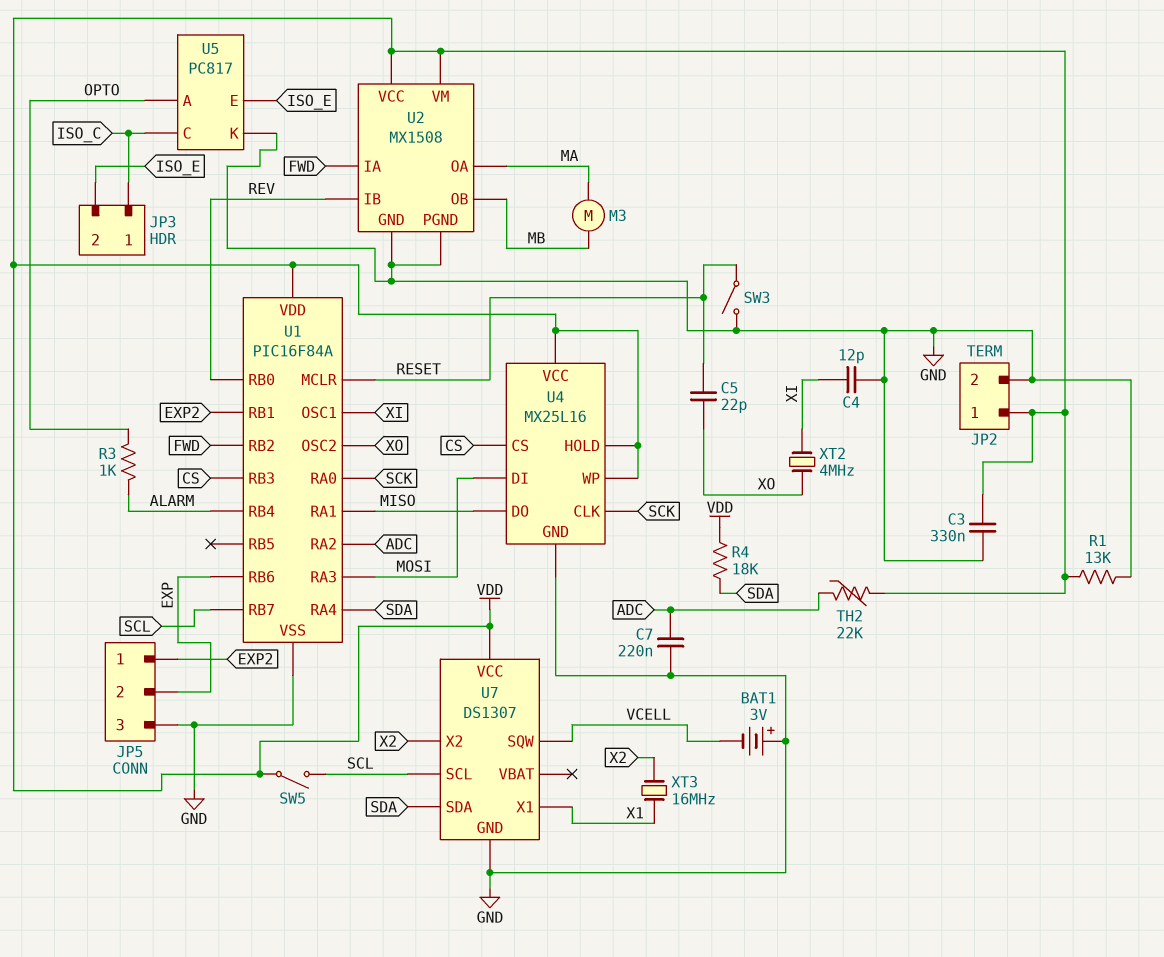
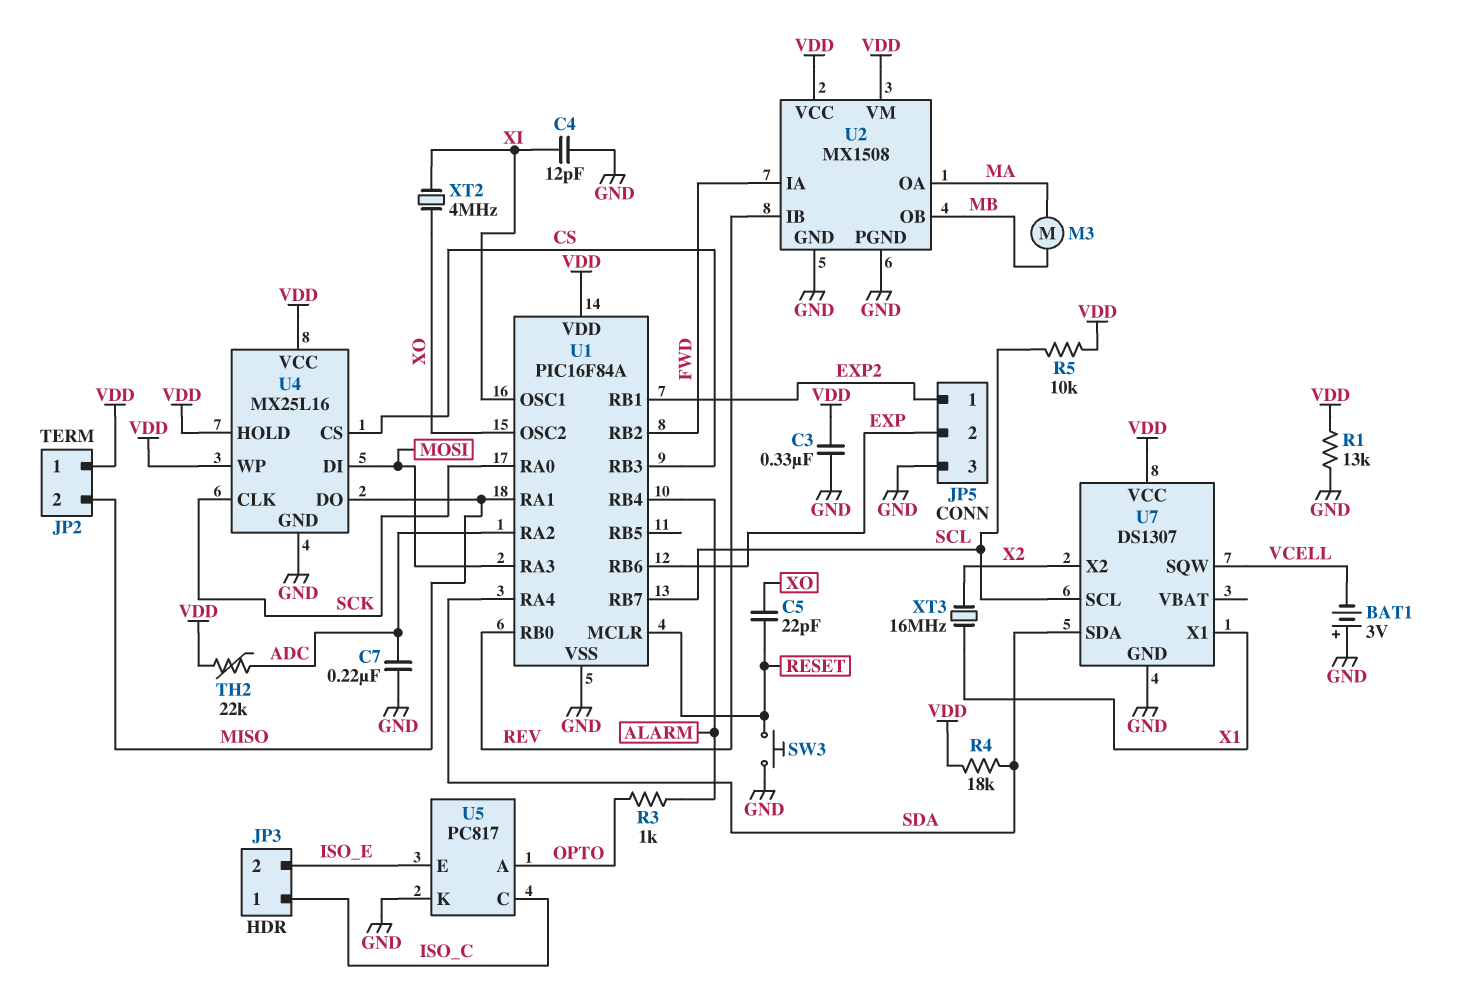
JP2 pin 2: GND -> MISO
R5: none -> 10k (SCL, VDD)
SW3: switch (GND, RESET) -> button (GND, RESET)
SW5: switch (SCL, VDD) -> none

